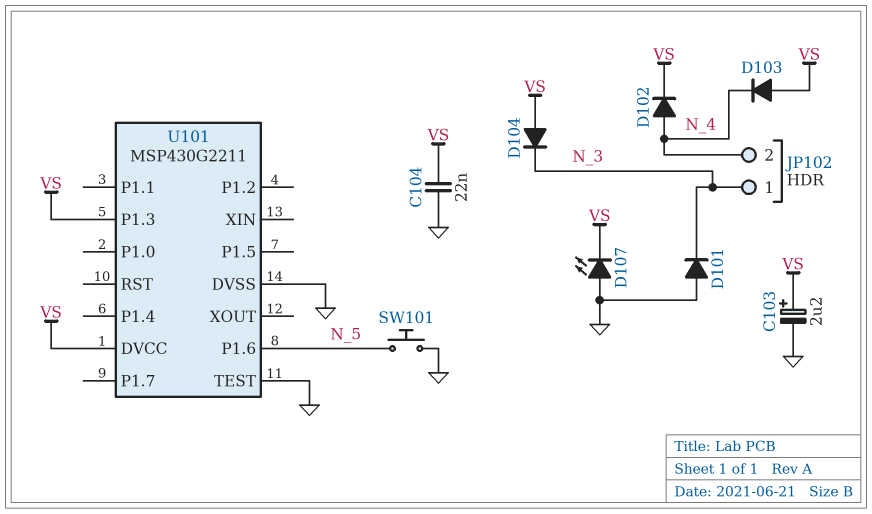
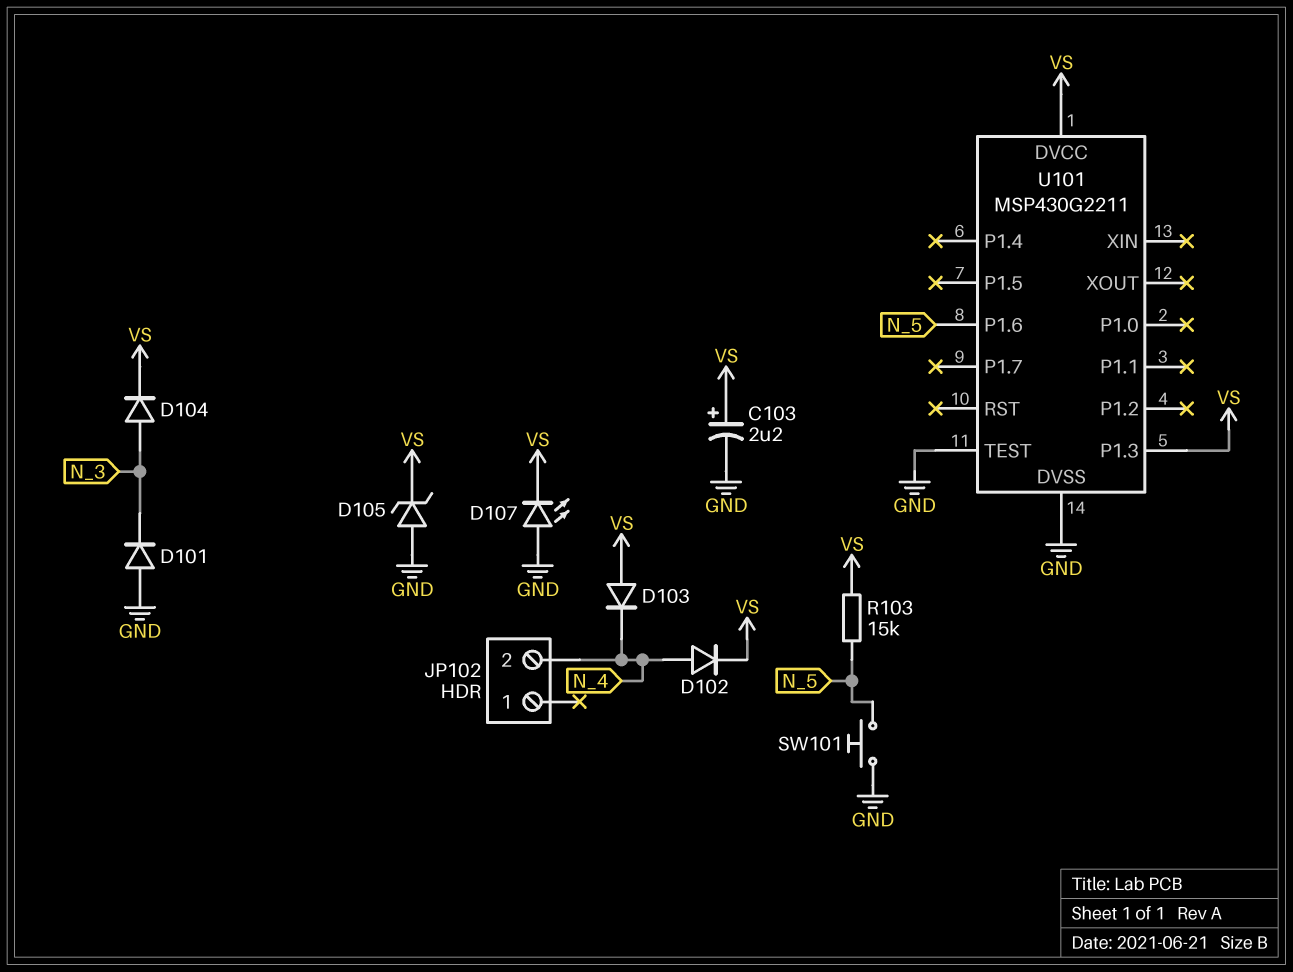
C104: 22nF (GND, VS) -> none
D104: diode (A VS, K N_3) -> diode (A N_3, K VS)
D105: none -> zener (A GND, K VS)
JP102 pin 1: N_3 -> none
R103: none -> 15k (N_5, VS)

